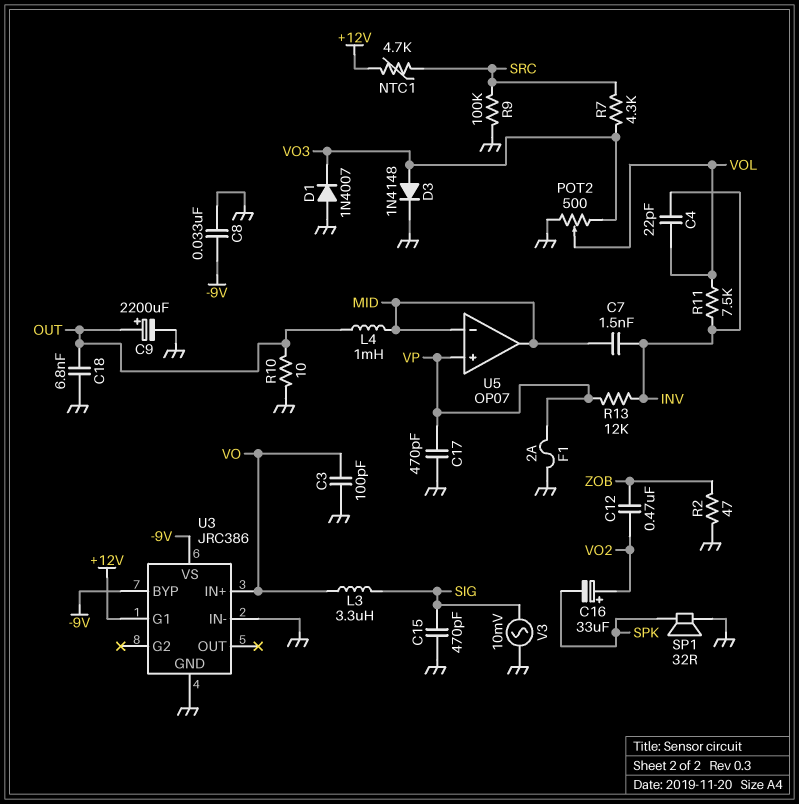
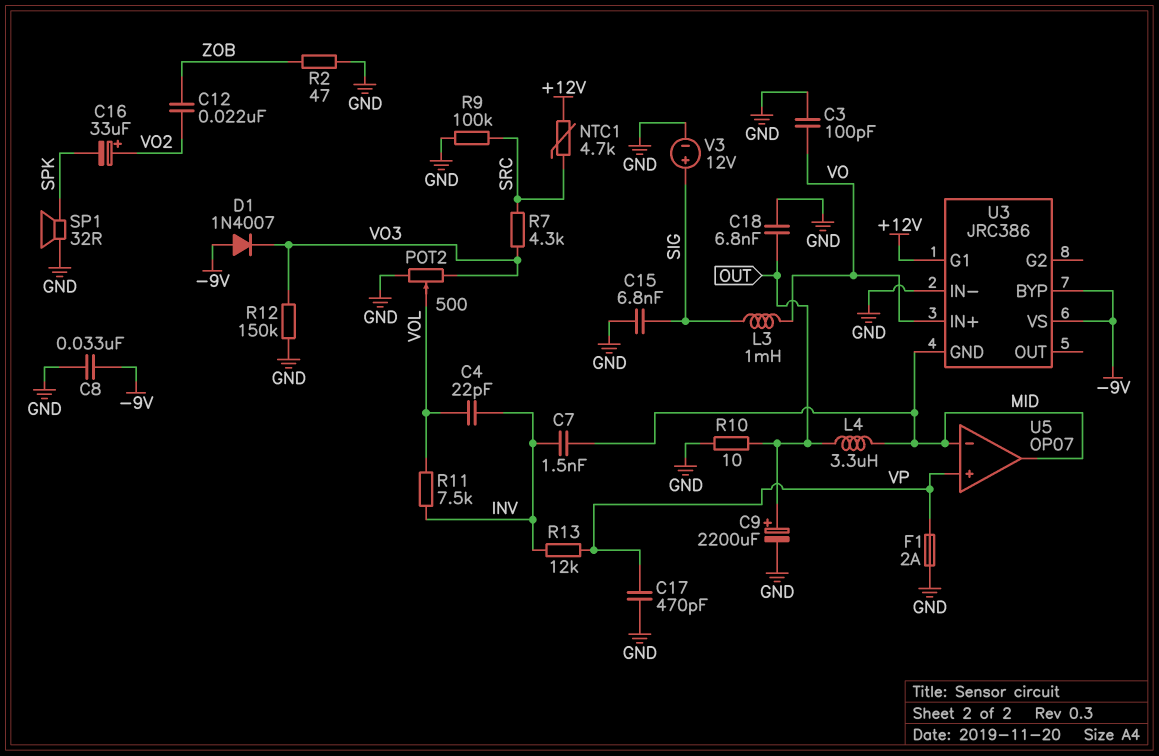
C12: 470nF (VO2, ZOB) -> 22nF (VO2, ZOB)
C15: 470pF (GND, SIG) -> 6.8nF (GND, SIG)
D1: diode 1N4007 (A GND, K VO3) -> diode 1N4007 (A -9V, K VO3)
D3: diode 1N4148 (A VO3, K GND) -> none
L3: 3.3uH (SIG, VO) -> 1mH (SIG, VO)
L4: 1mH (MID, OUT) -> 3.3uH (MID, OUT)
R12: none -> 150k (GND, VO3)
U3 pin GND: GND -> MID
V3: AC 10mV (GND, SIG) -> 12V (plus SIG, minus GND)

